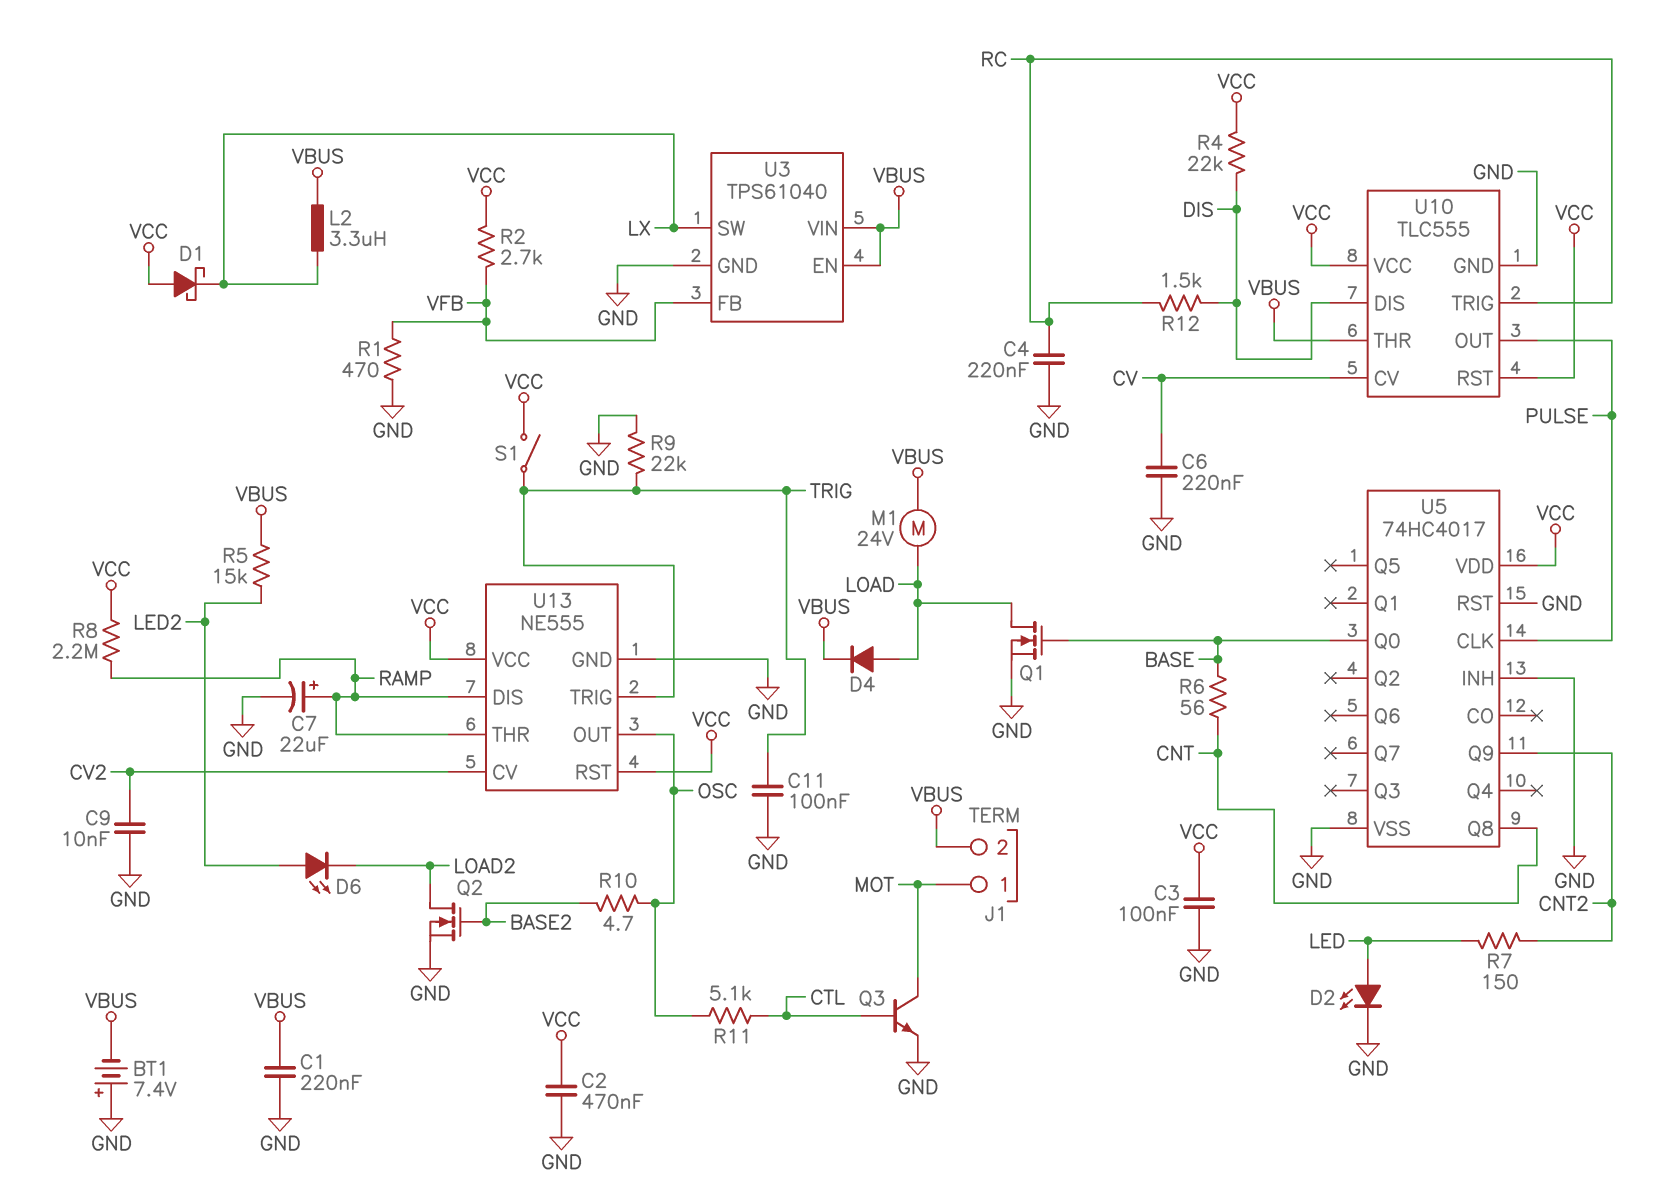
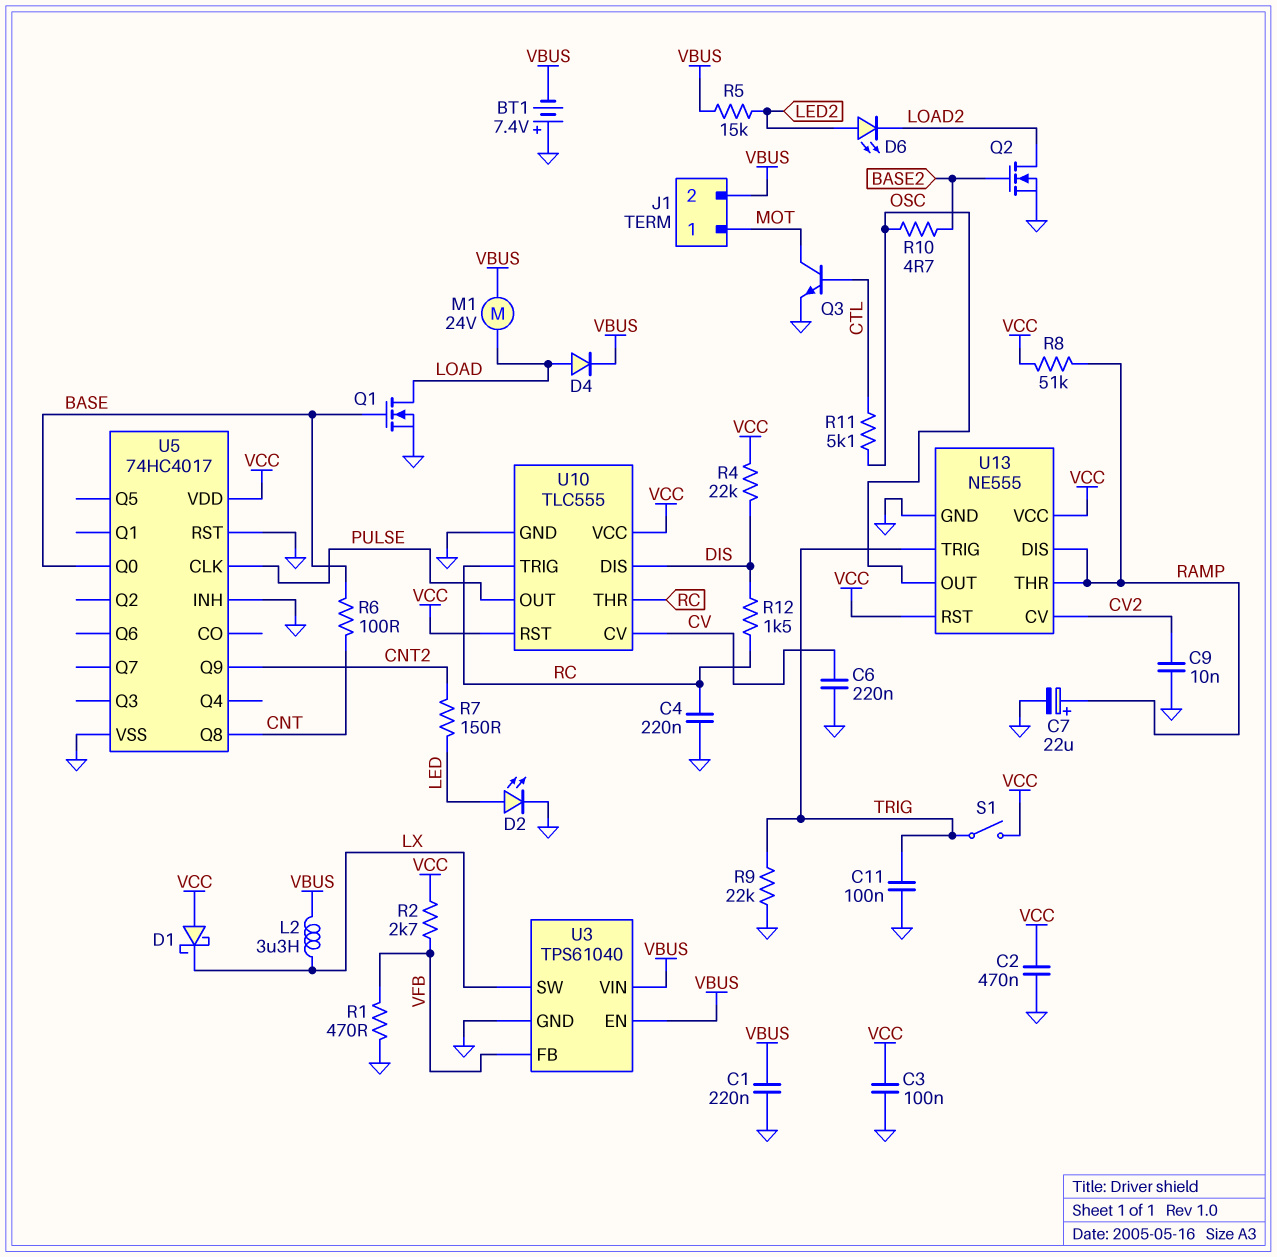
R6: 56 (BASE, CNT) -> 100 (BASE, CNT)
R8: 2.2M (RAMP, VCC) -> 51k (RAMP, VCC)
U10 pin THR: VBUS -> RC

